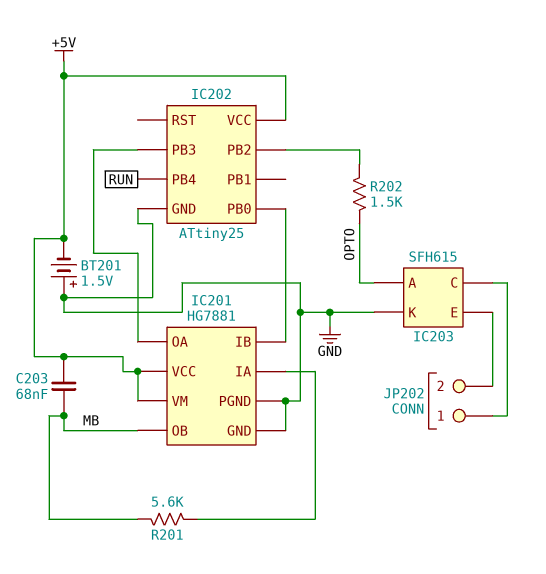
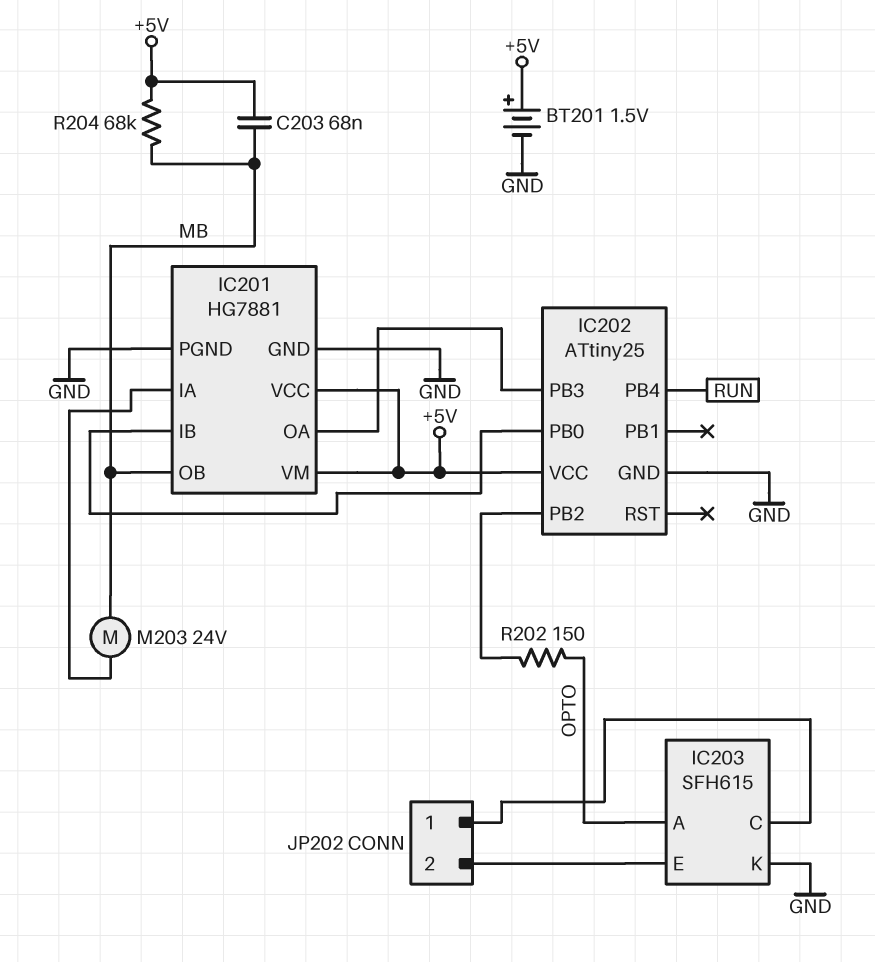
BT201: 1.5V (plus GND, minus +5V) -> 1.5V (plus +5V, minus GND)
M203: none -> motor 24V (IC201/IA, MB)
R201: 5.6k (IC201/IA, MB) -> none
R202: 1.5k (IC202/PB2, OPTO) -> 150 (IC202/PB2, OPTO)
R204: none -> 68k (+5V, MB)

